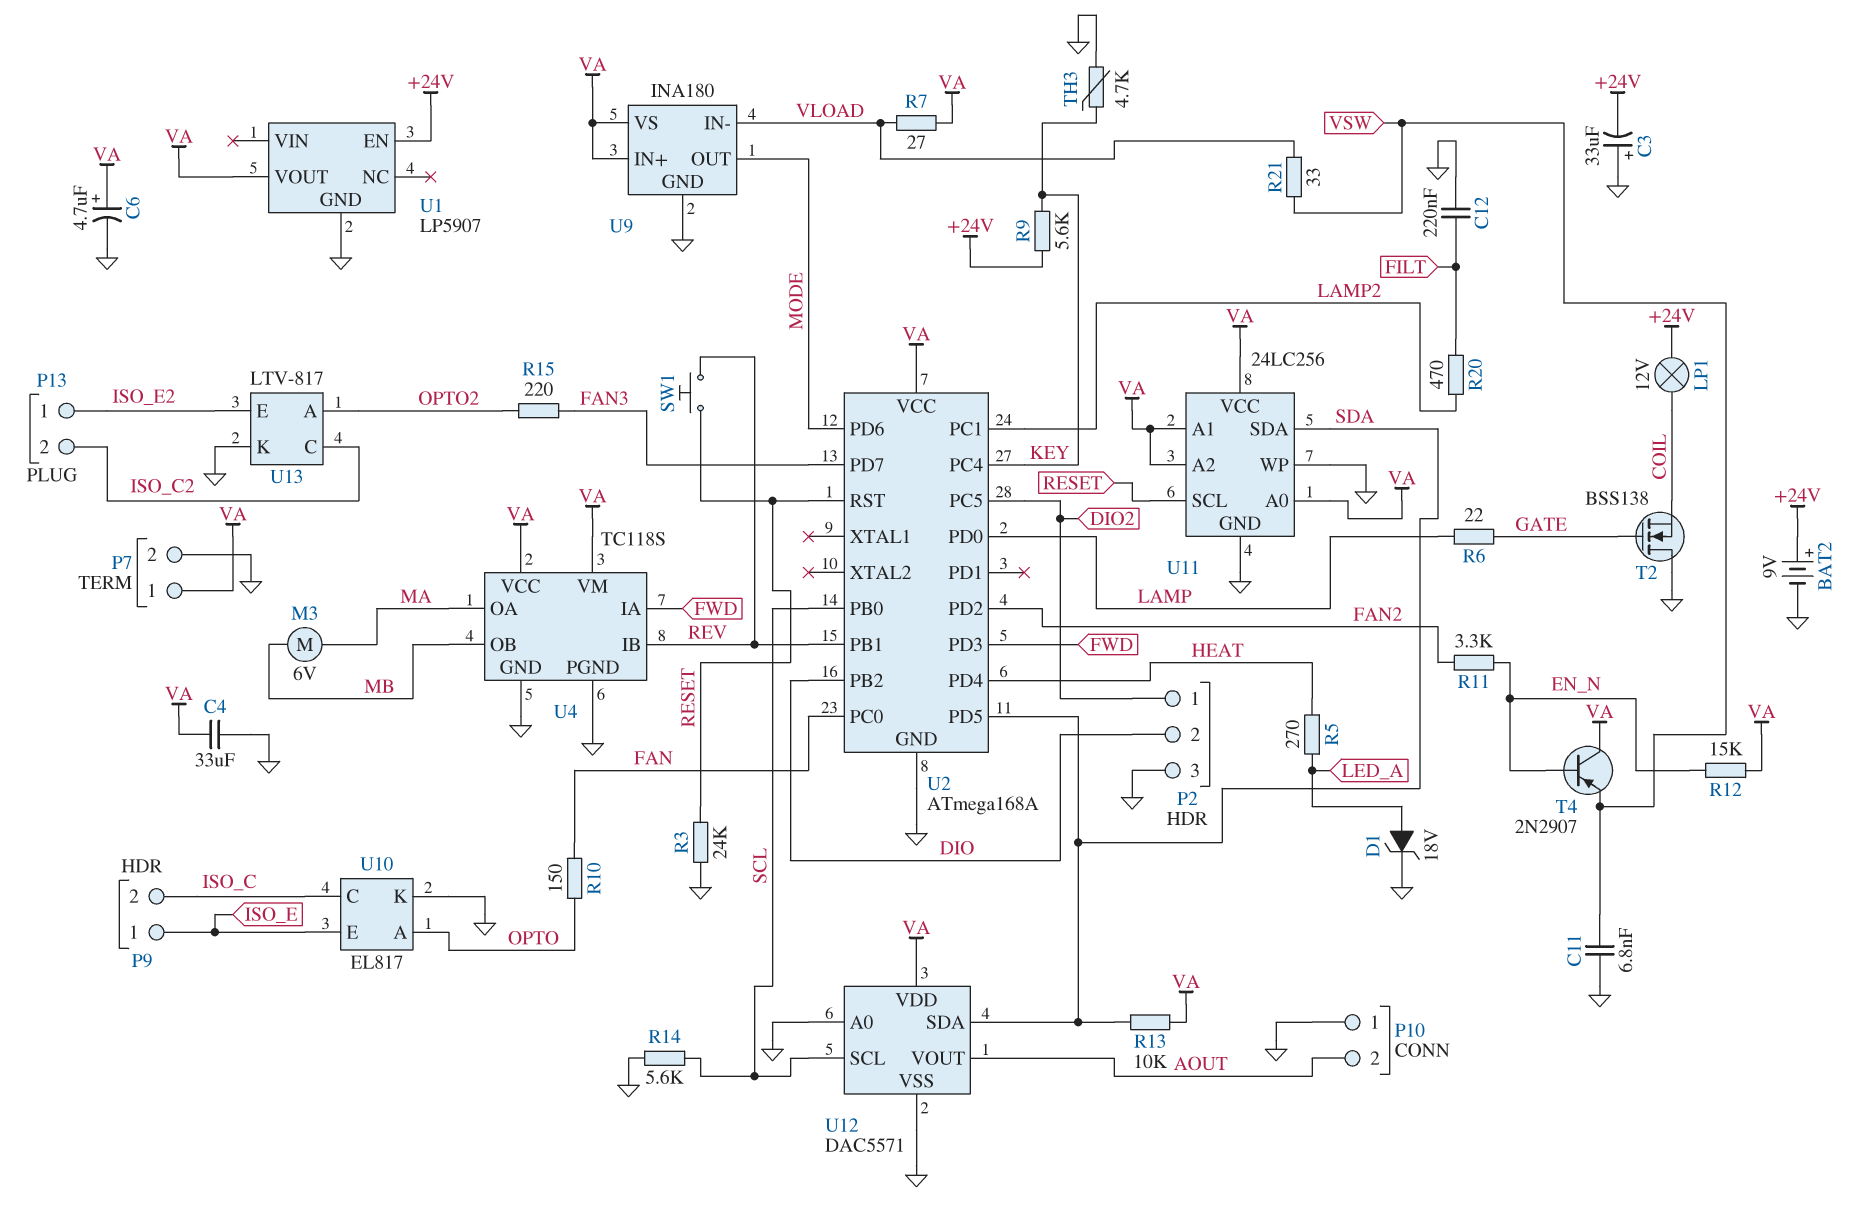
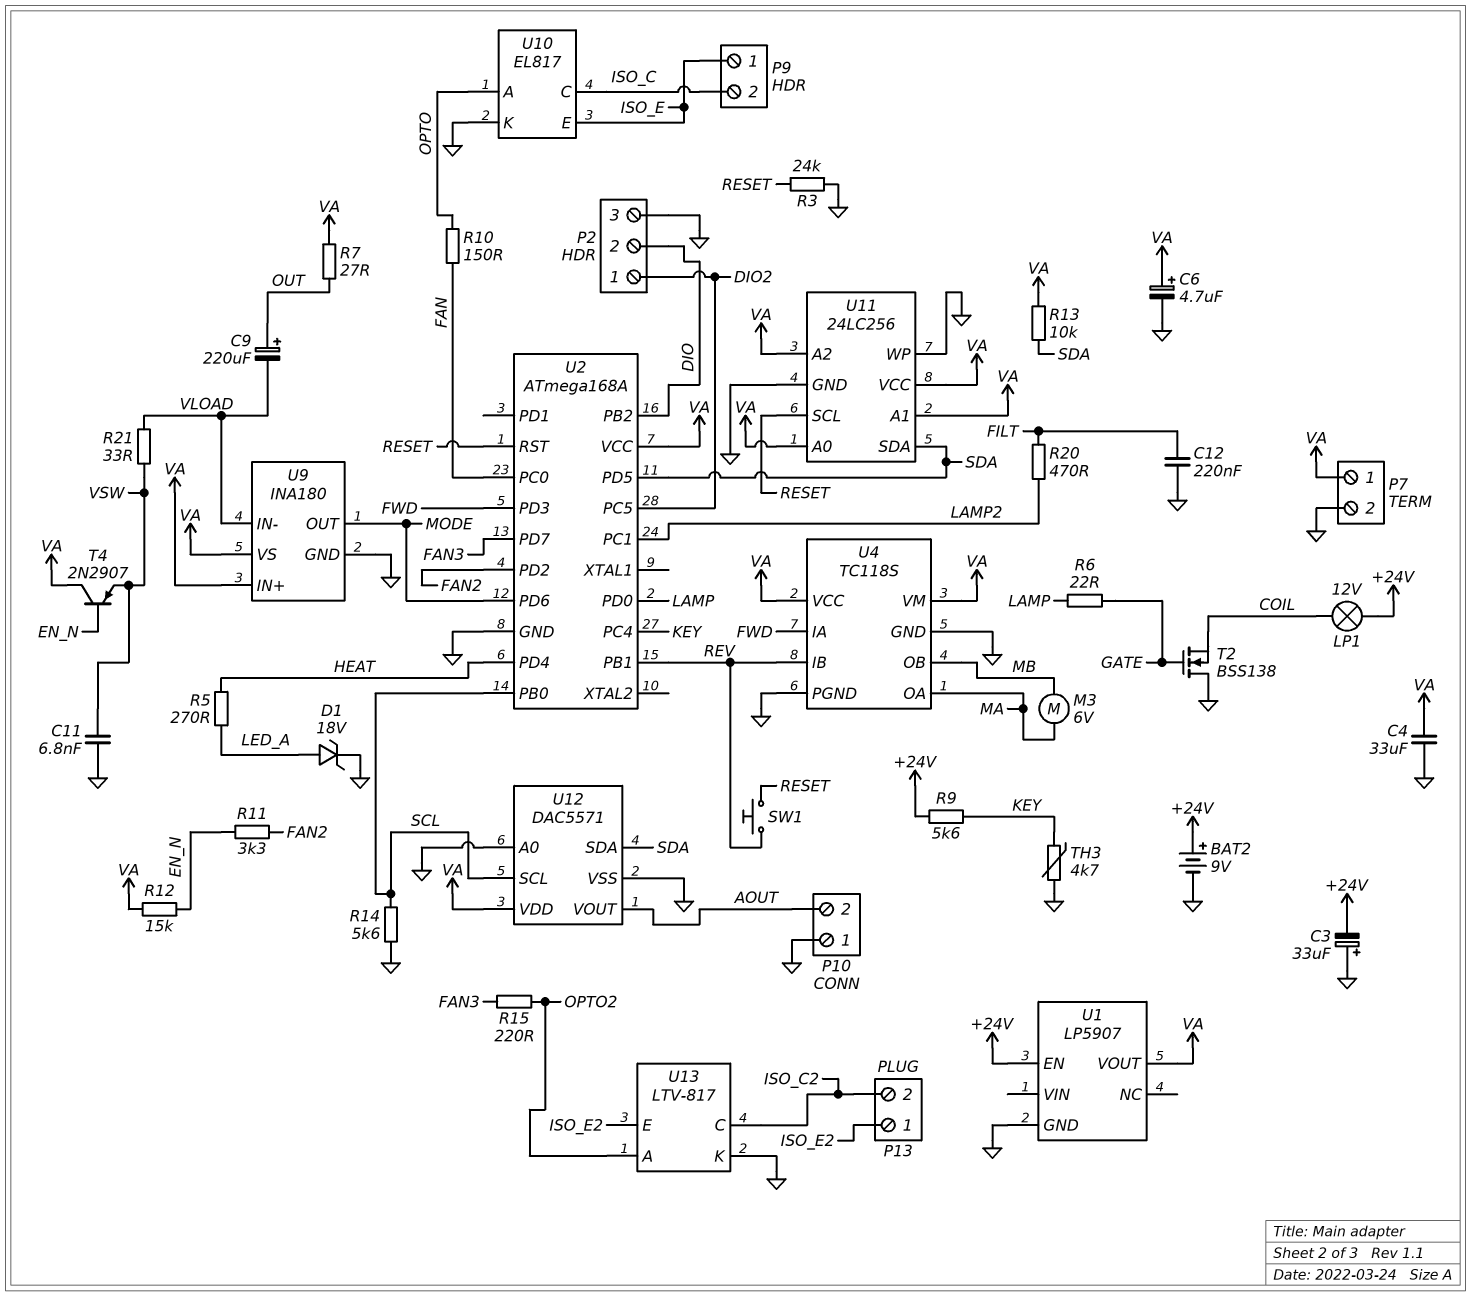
C9: none -> 220uF (plus OUT, minus VLOAD)
R7: 27 (VA, VLOAD) -> 27 (OUT, VA)

